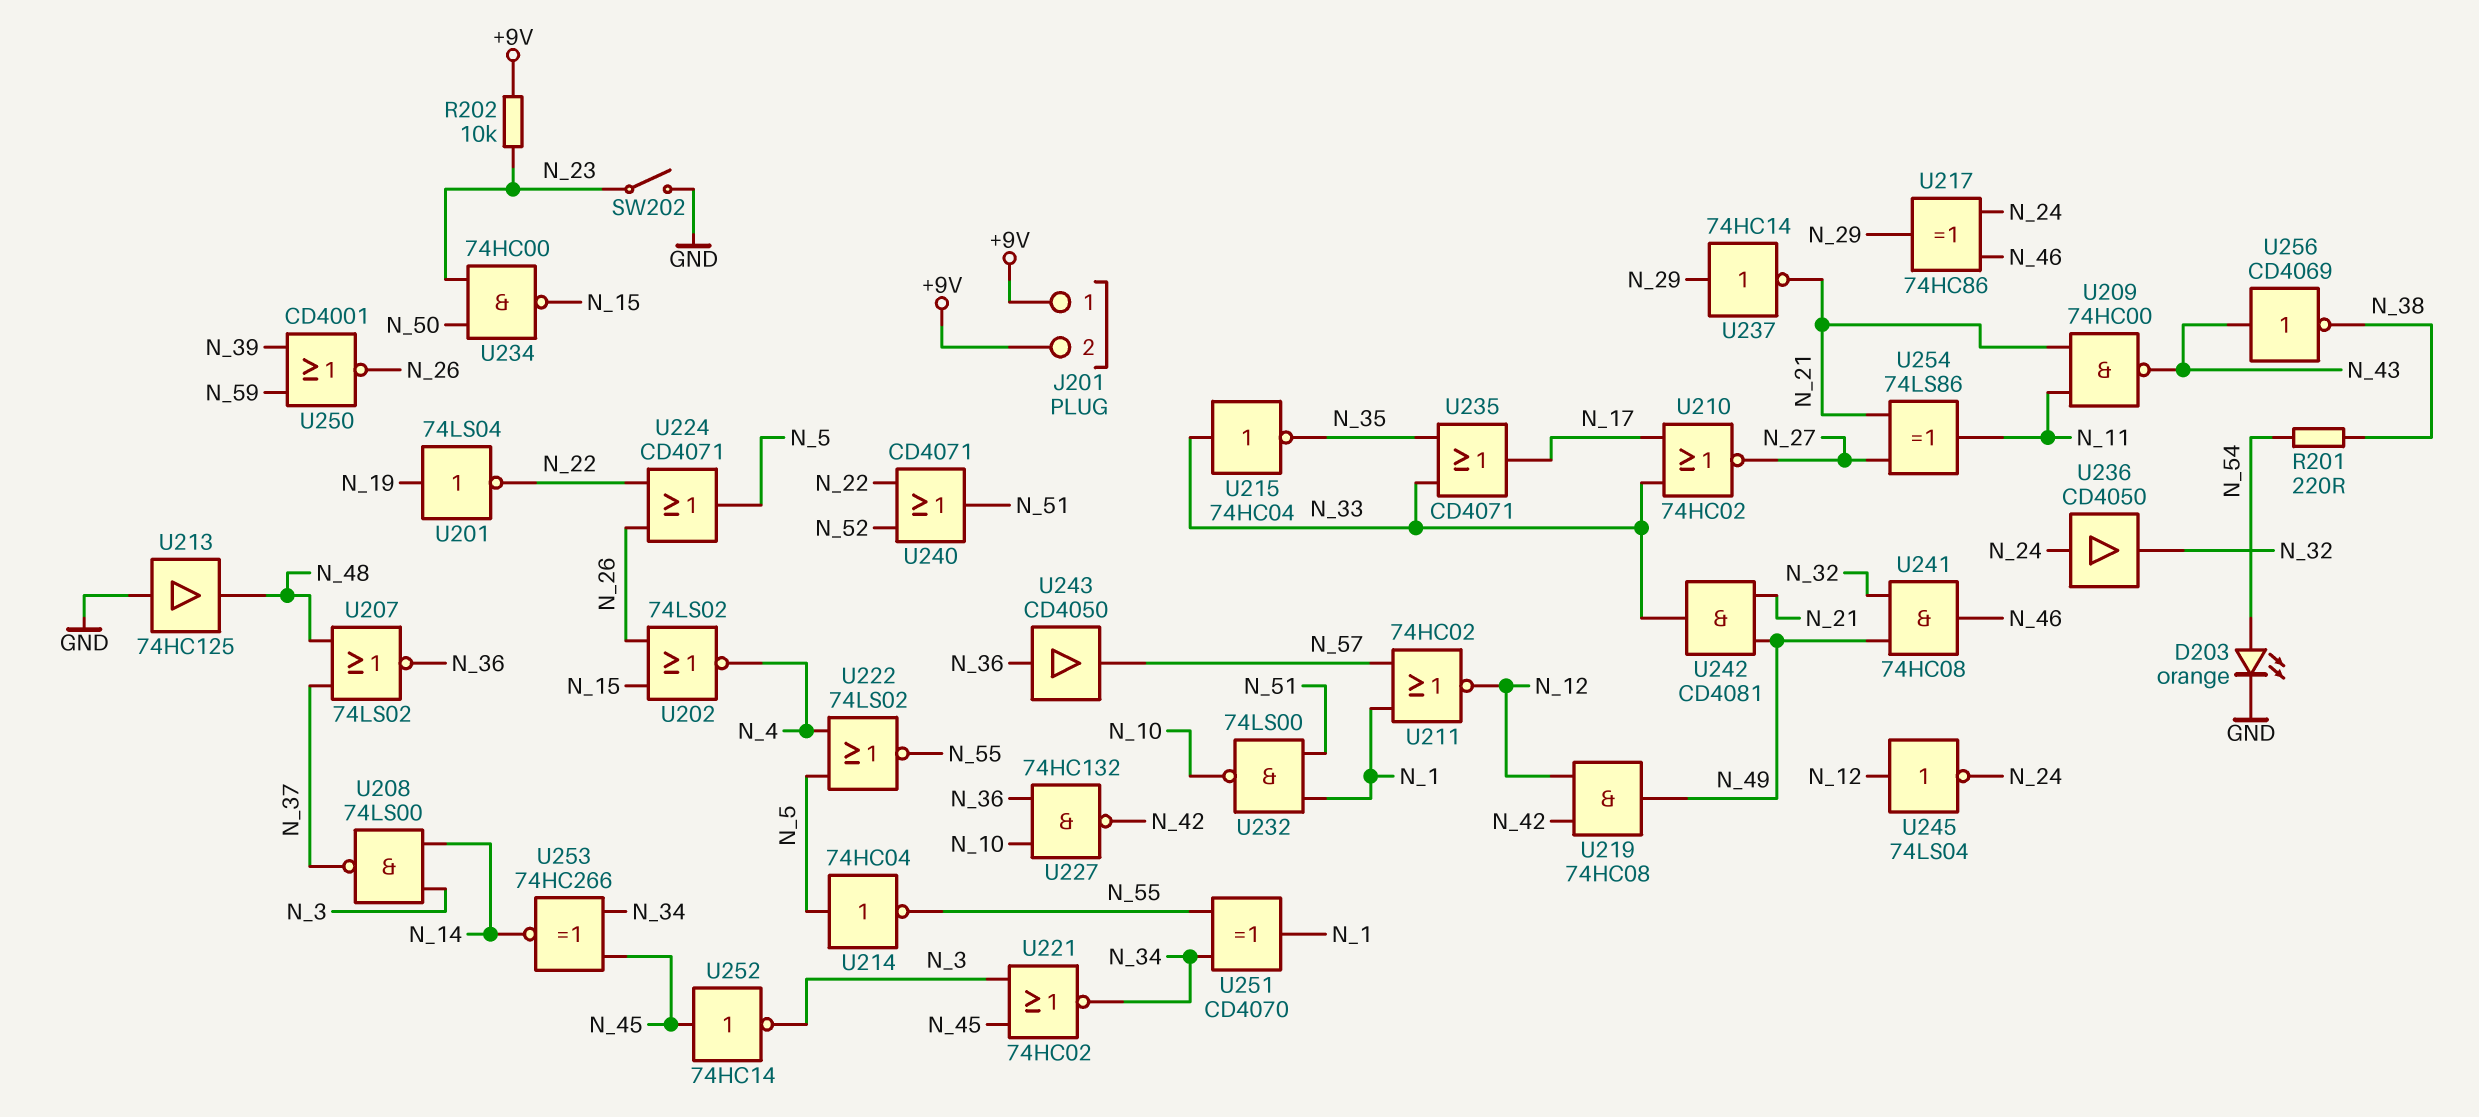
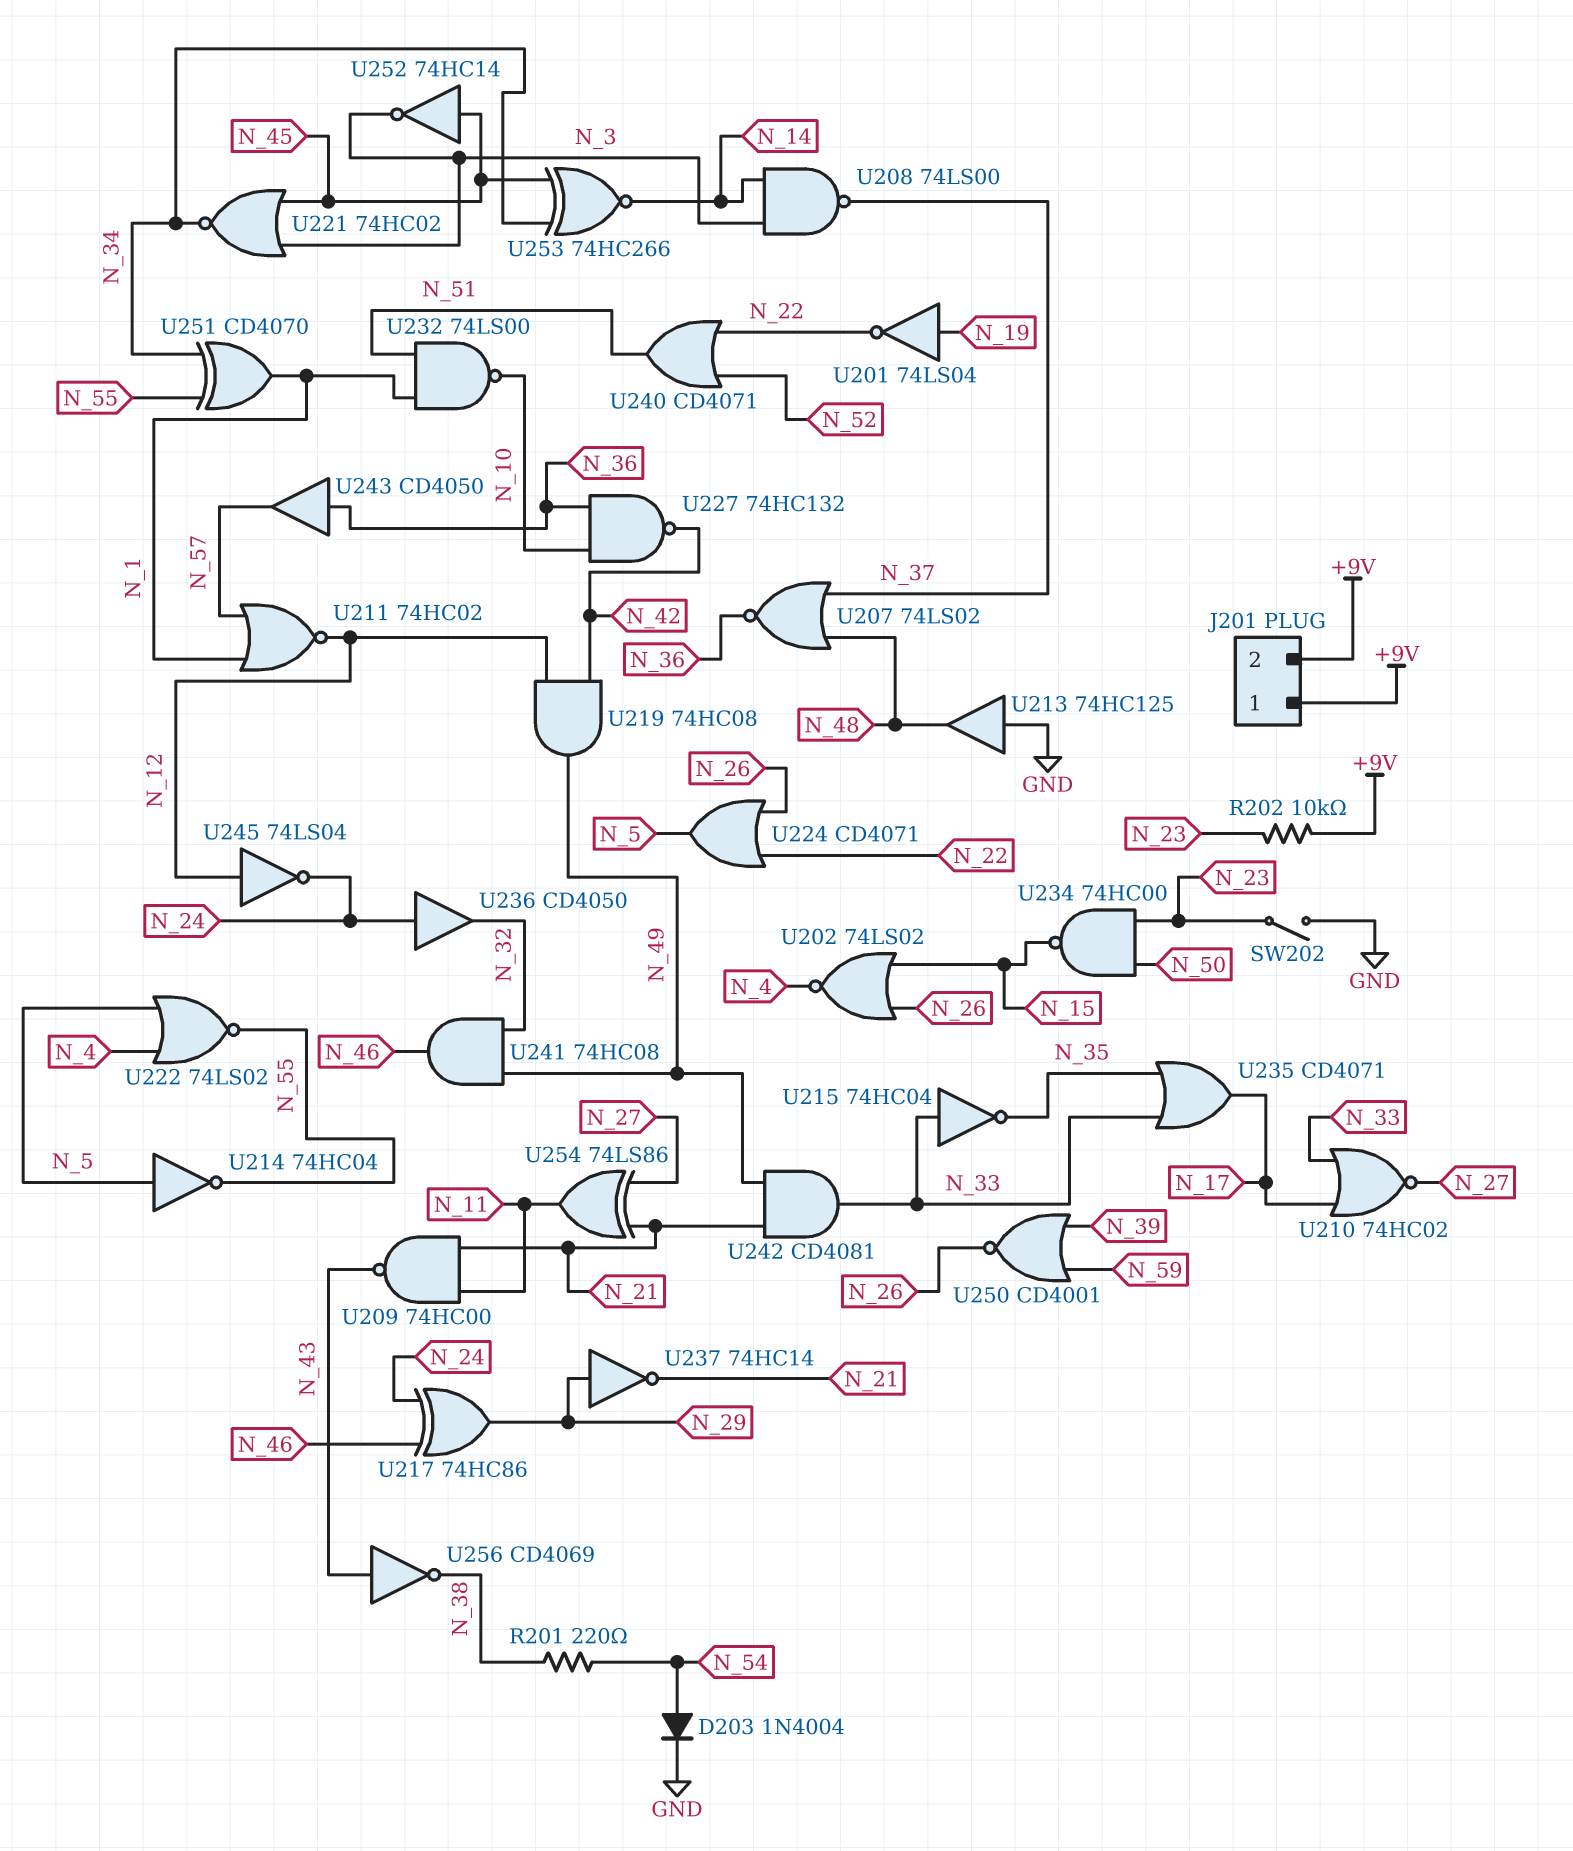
D203: LED orange (A N_54, K GND) -> diode 1N4004 (A N_54, K GND)

